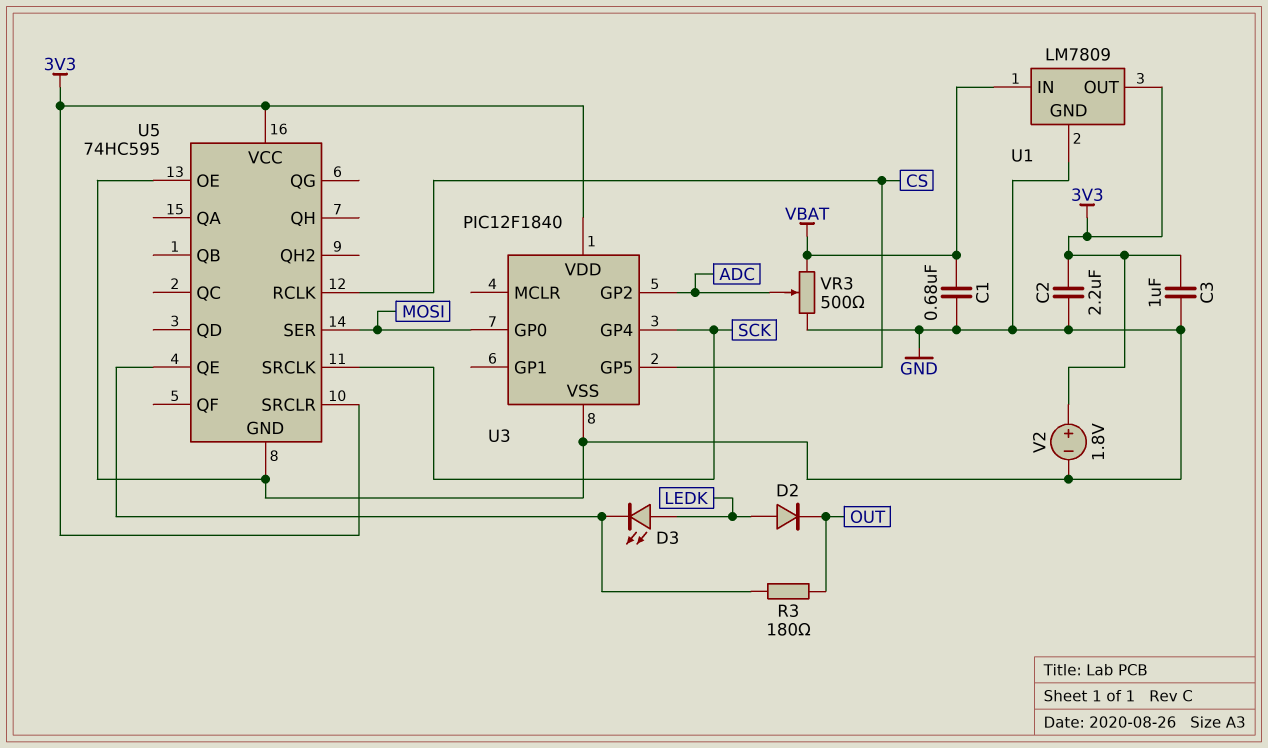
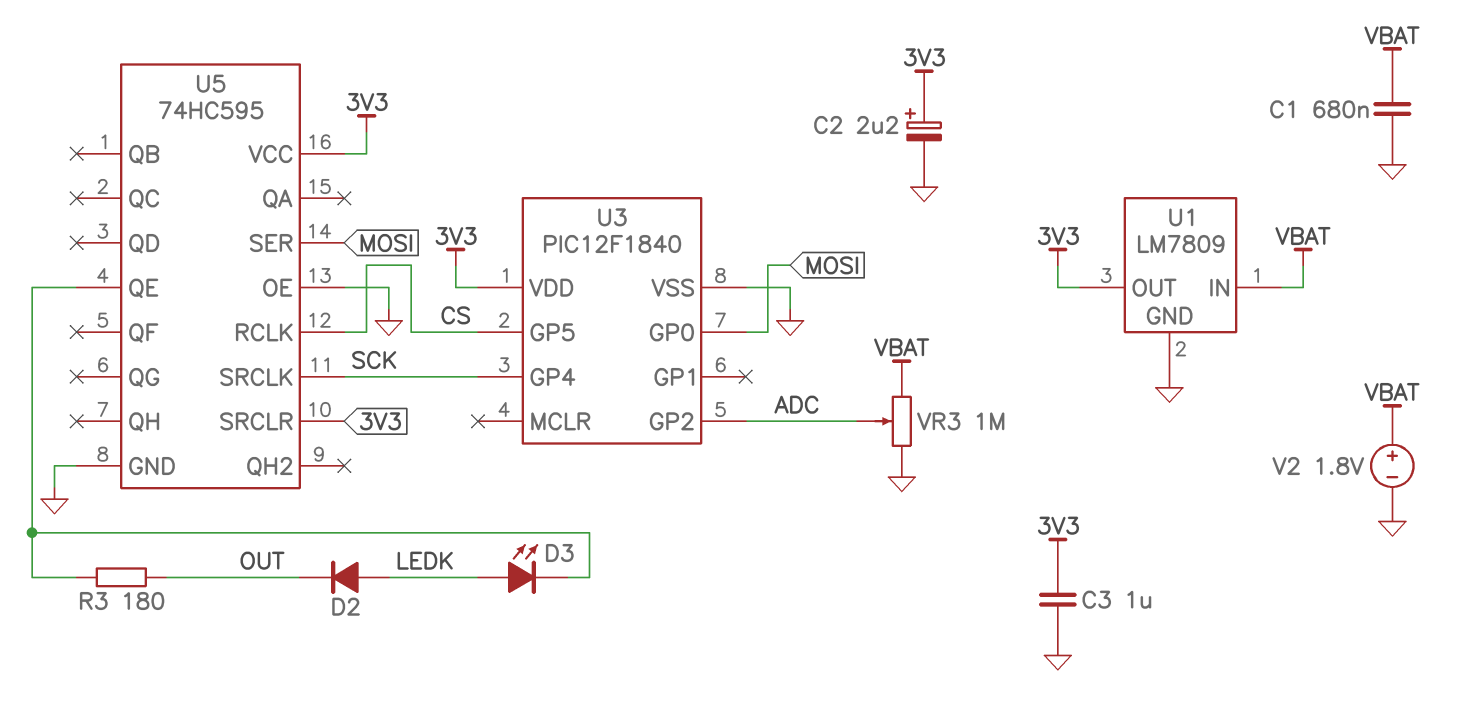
C2: 2.2uF (3V3, GND) -> 2.2uF (plus 3V3, minus GND)
V2: 1.8V (plus 3V3, minus GND) -> 1.8V (plus VBAT, minus GND)
VR3: 500 (GND, VBAT, wiper ADC) -> 1M (GND, VBAT, wiper ADC)

